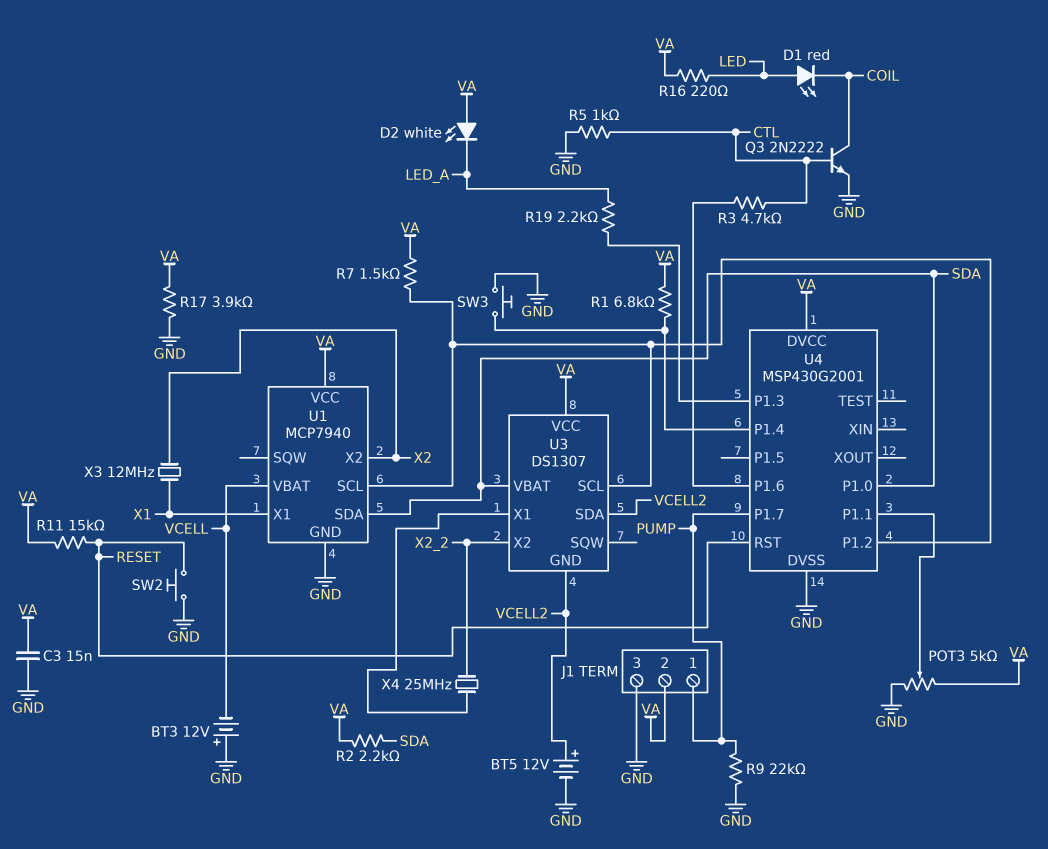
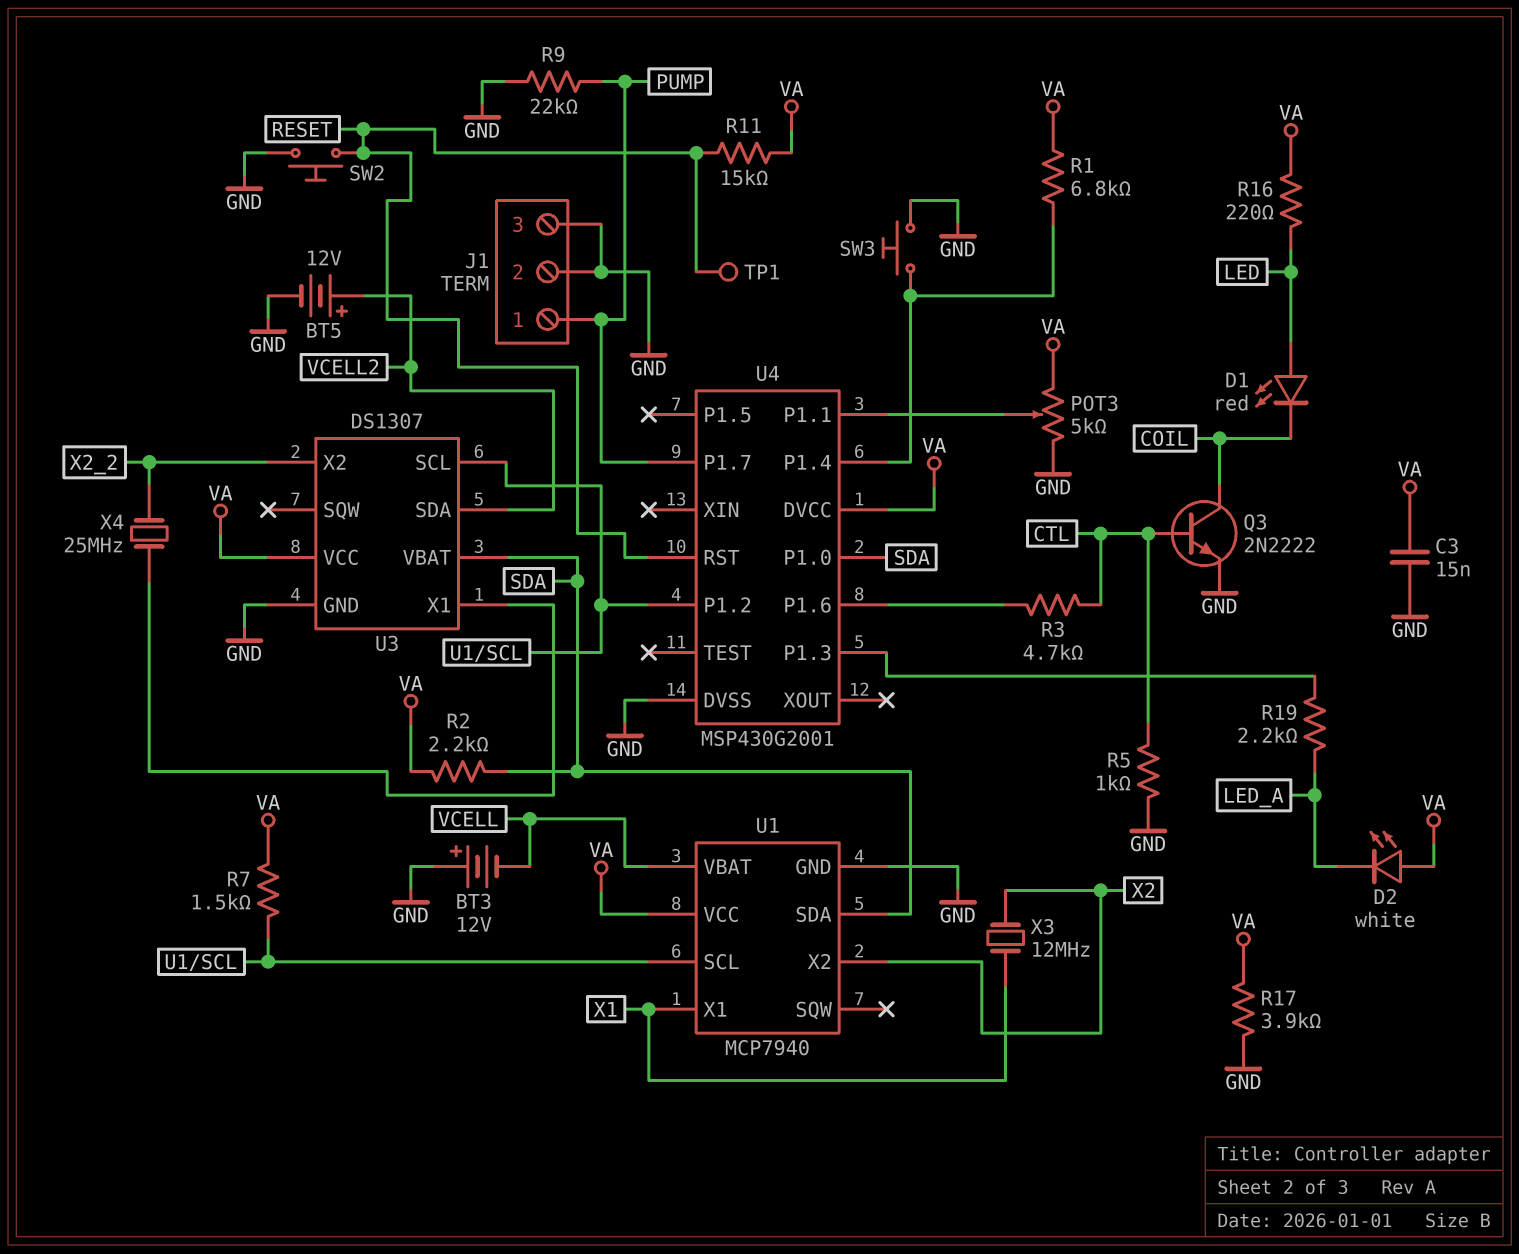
J1 pin 2: VA -> GND
TP1: none -> test point (RESET)
U3 pin GND: VCELL2 -> GND

